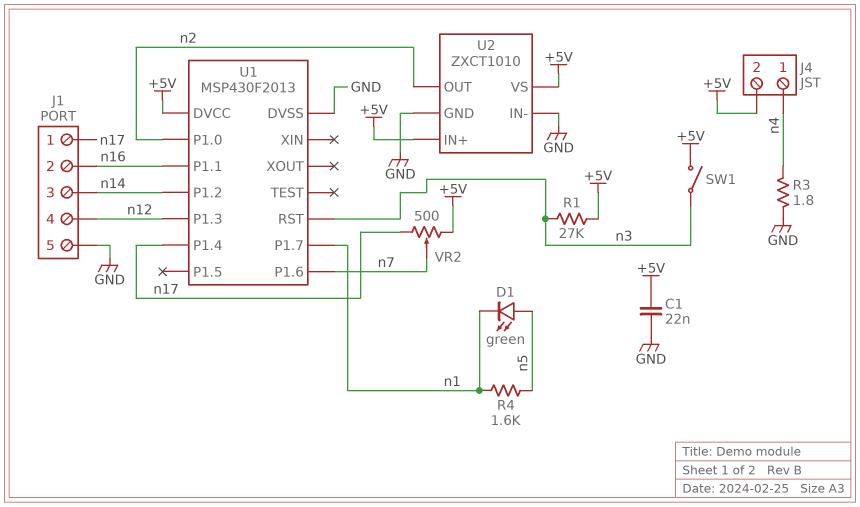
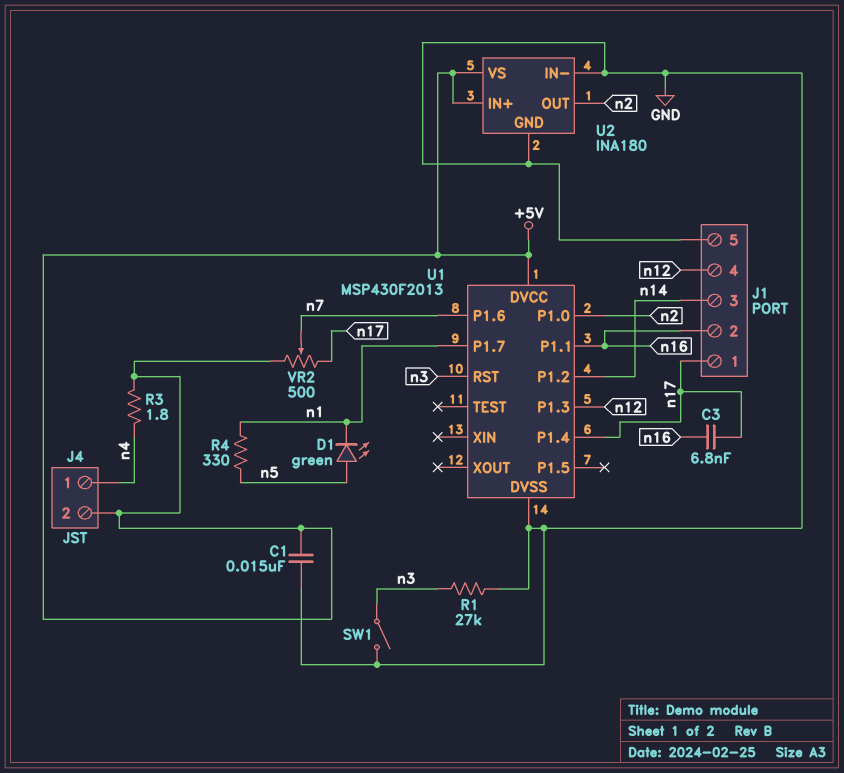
C1: 22nF (+5V, GND) -> 15nF (+5V, GND)
C3: none -> 6.8nF (n16, n17)
R1: 27k (+5V, n3) -> 27k (GND, n3)
R3: 1.8 (GND, n4) -> 1.8 (+5V, n4)
R4: 1.6k (n1, n5) -> 330 (n1, n5)
SW1: switch (+5V, n3) -> switch (GND, n3)
U2: ZXCT1010 -> INA180

